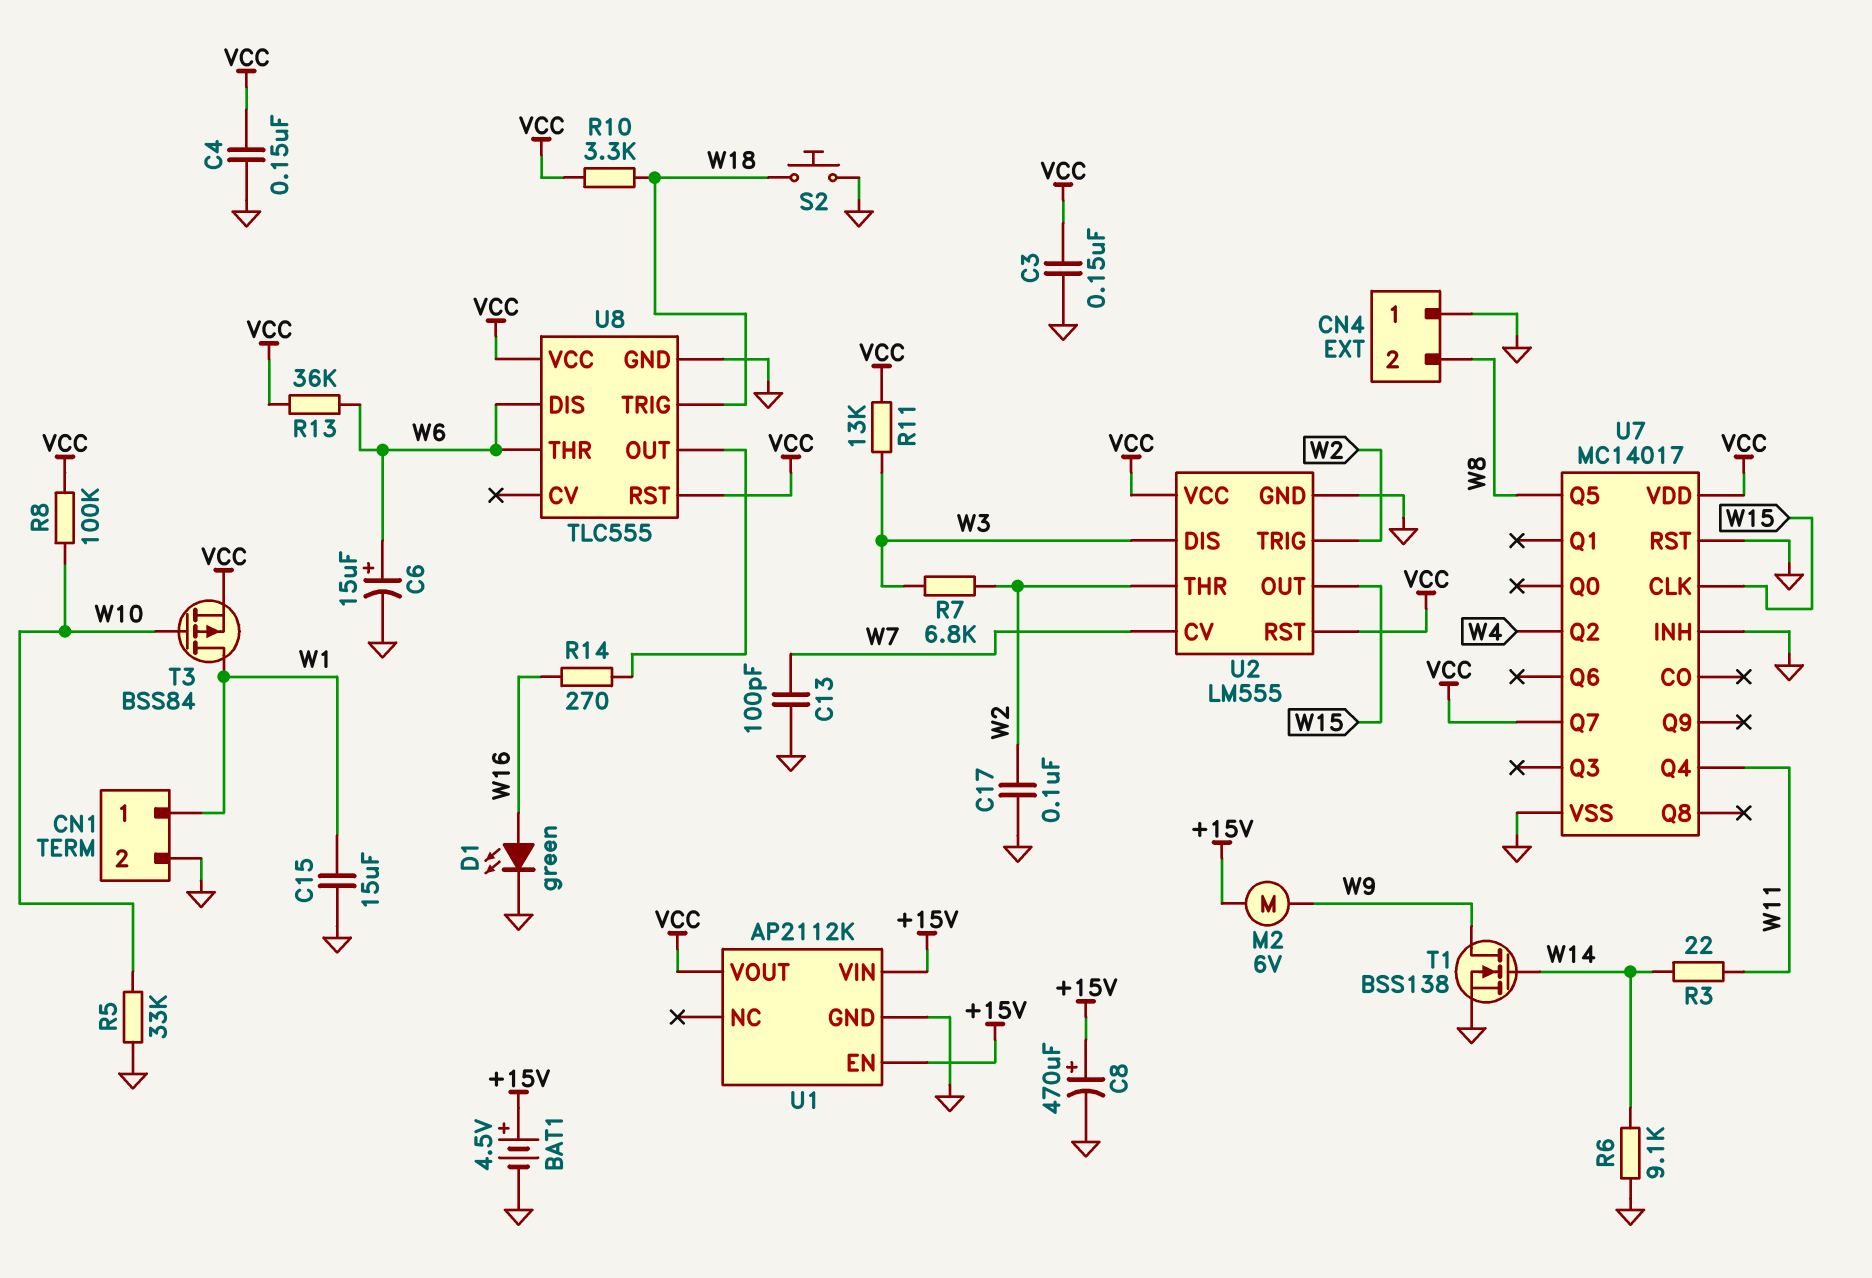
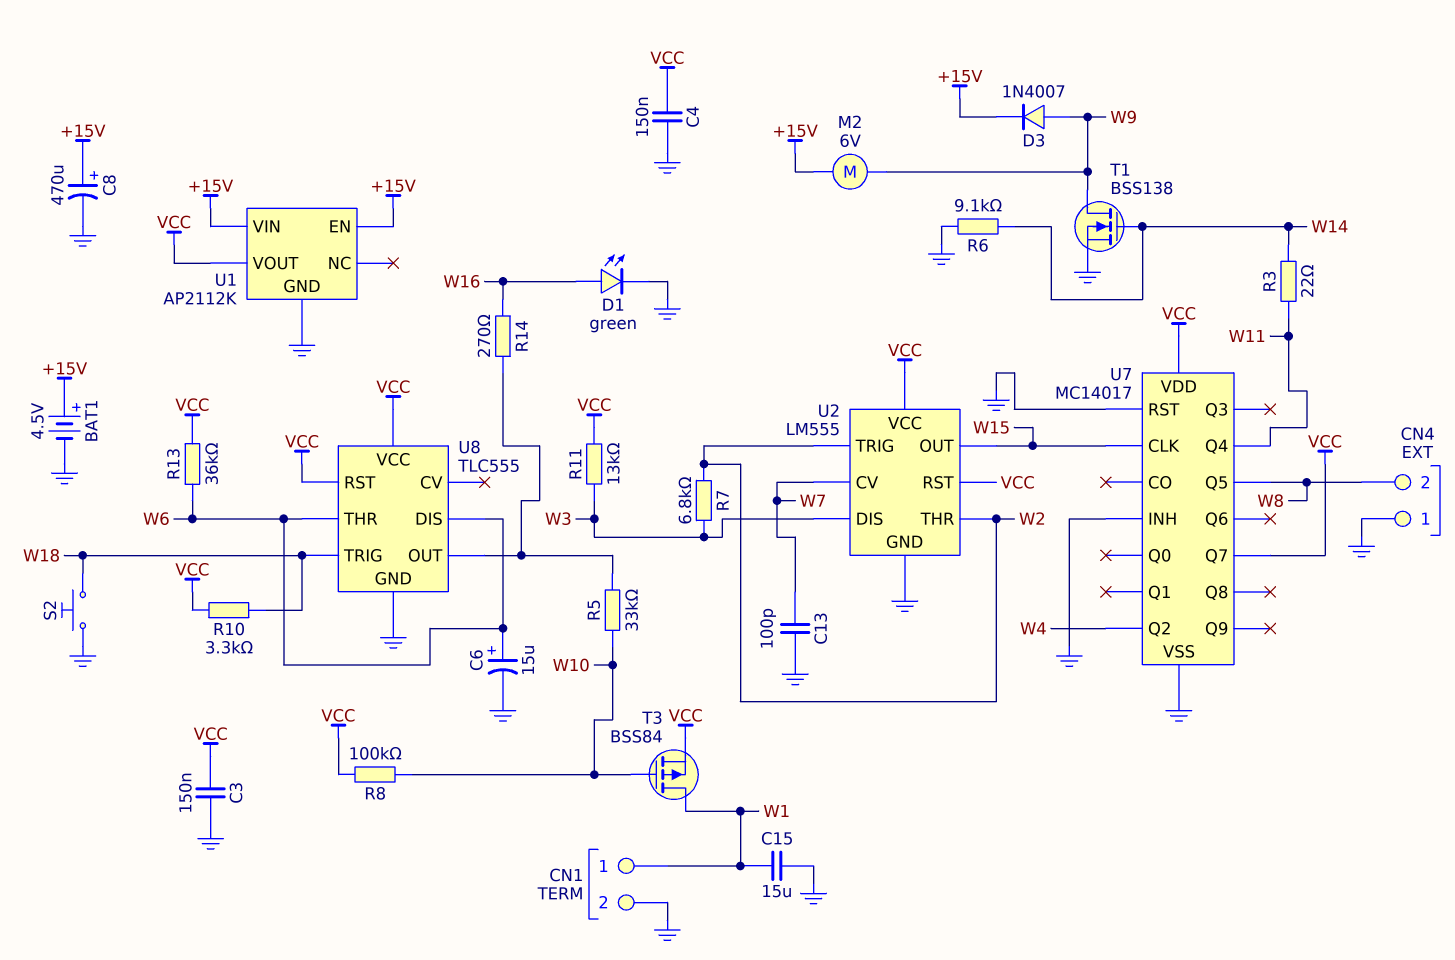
C17: 100nF (GND, W2) -> none
D3: none -> diode 1N4007 (A W9, K +15V)
R5: 33k (GND, W10) -> 33k (U8/OUT, W10)

